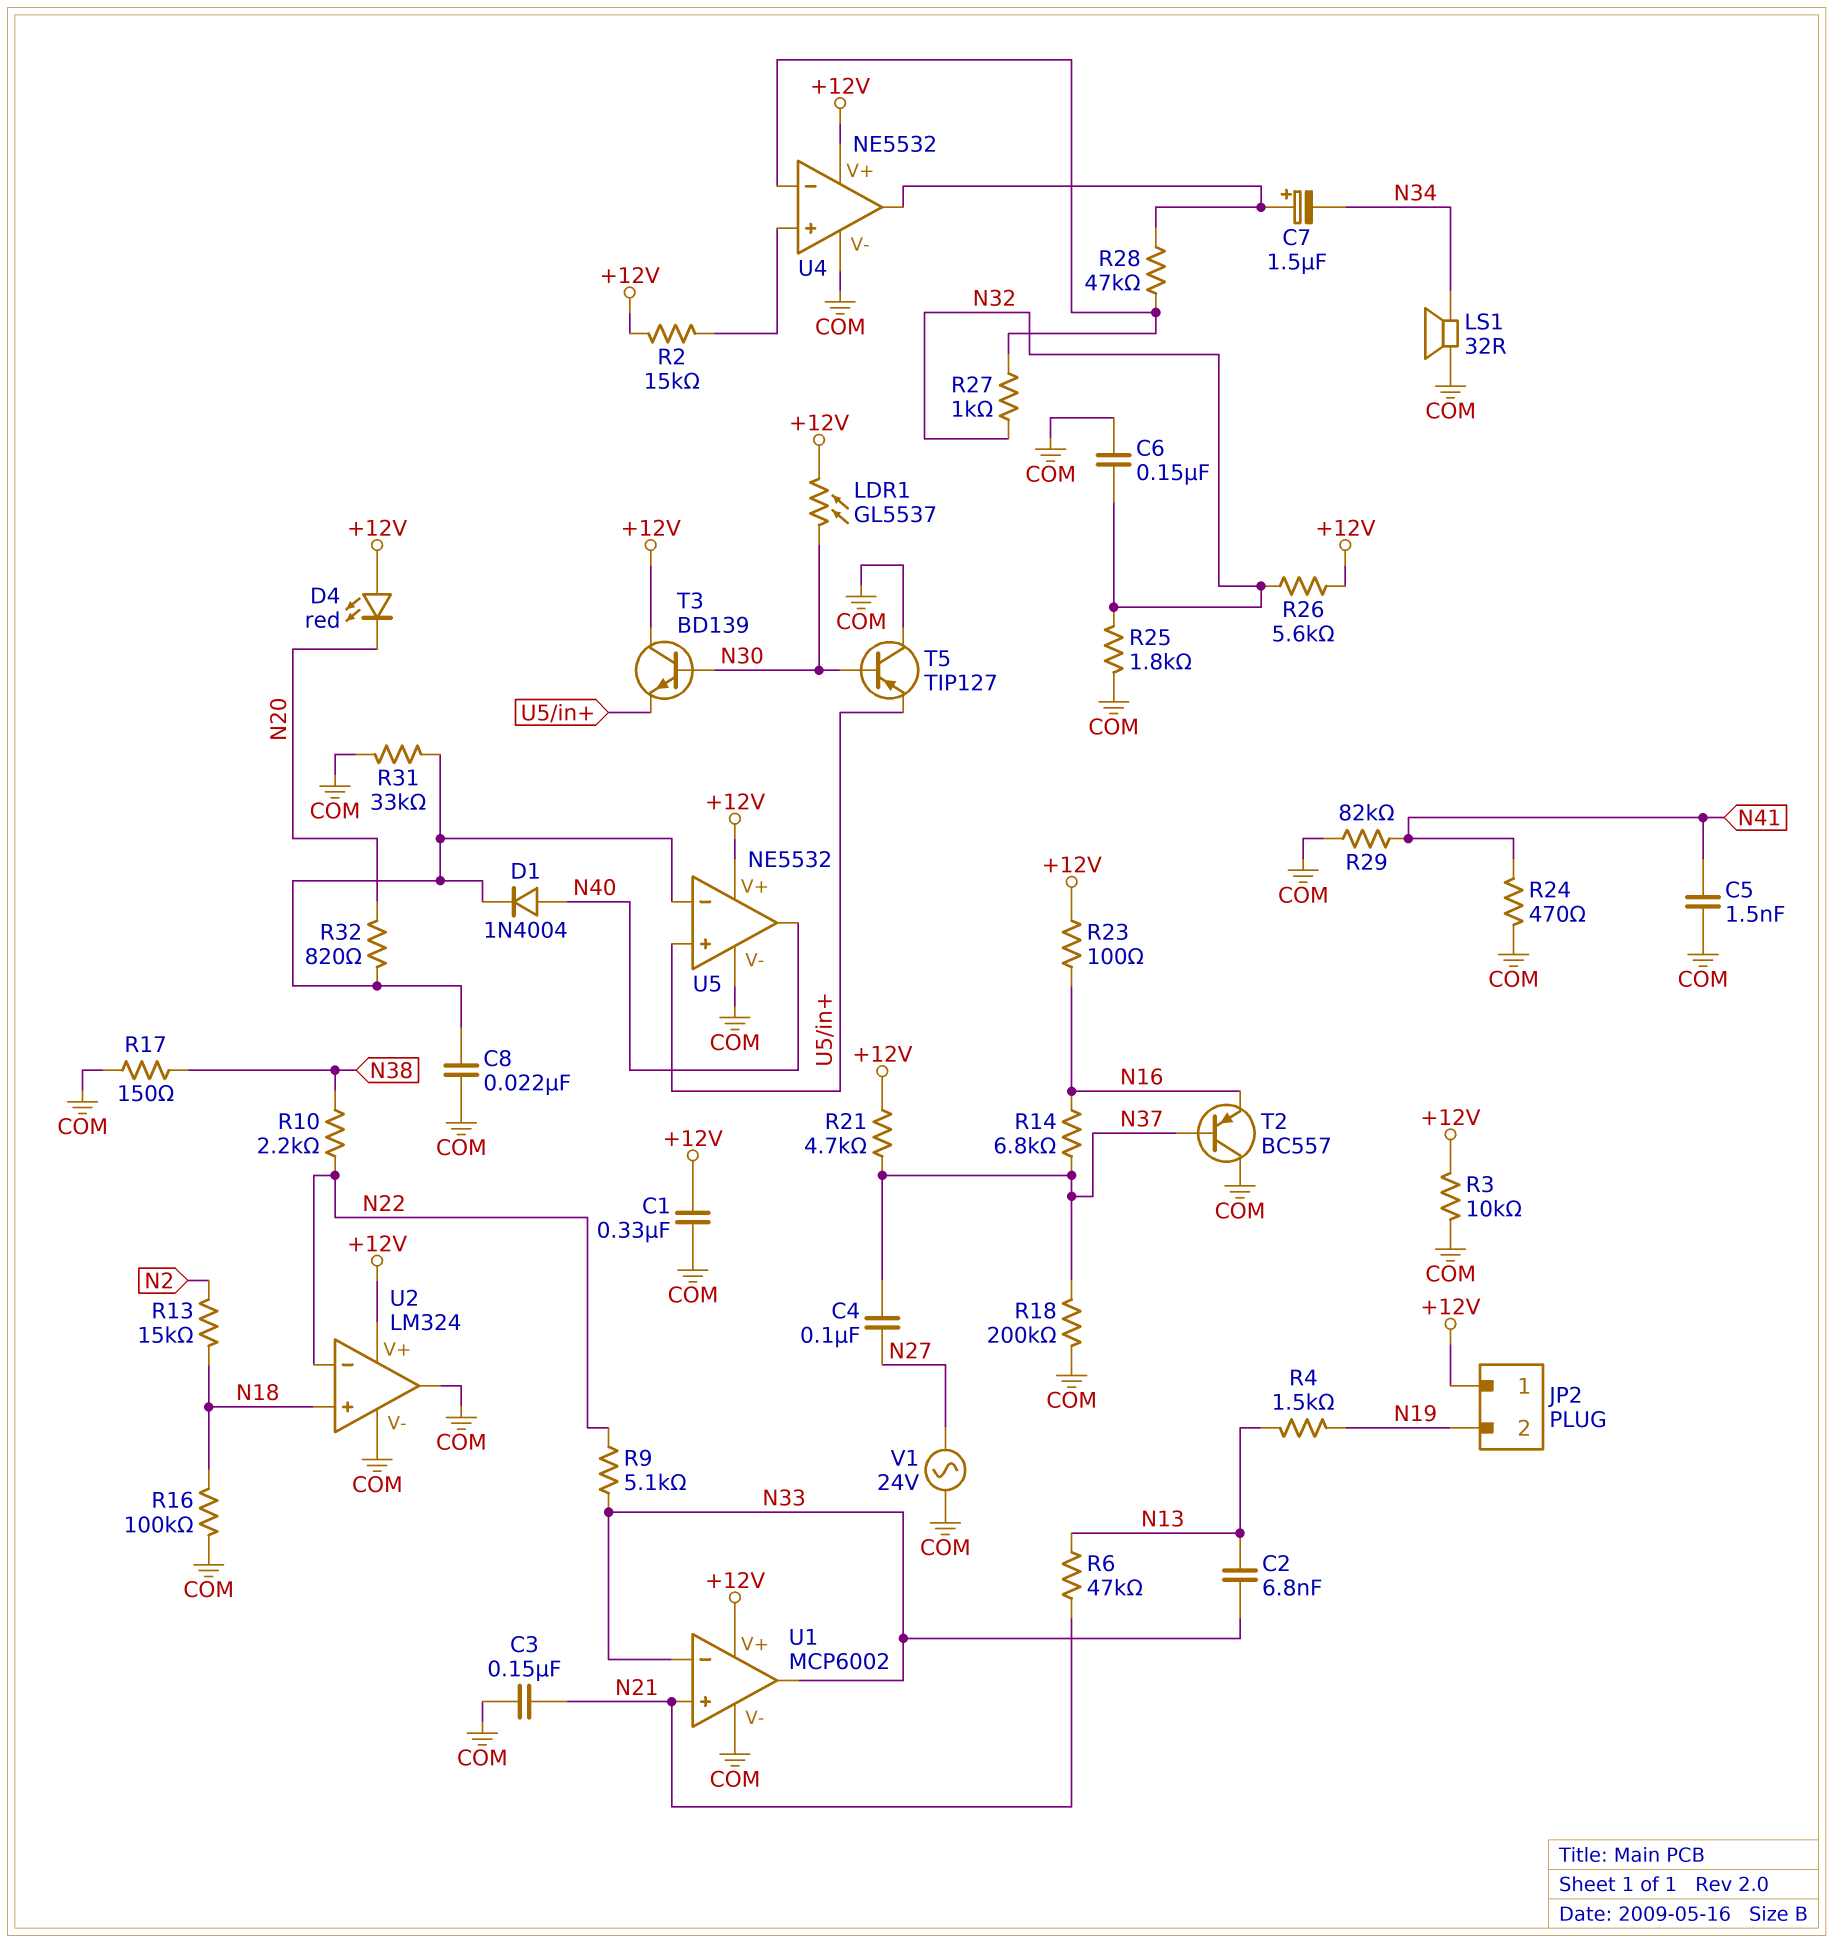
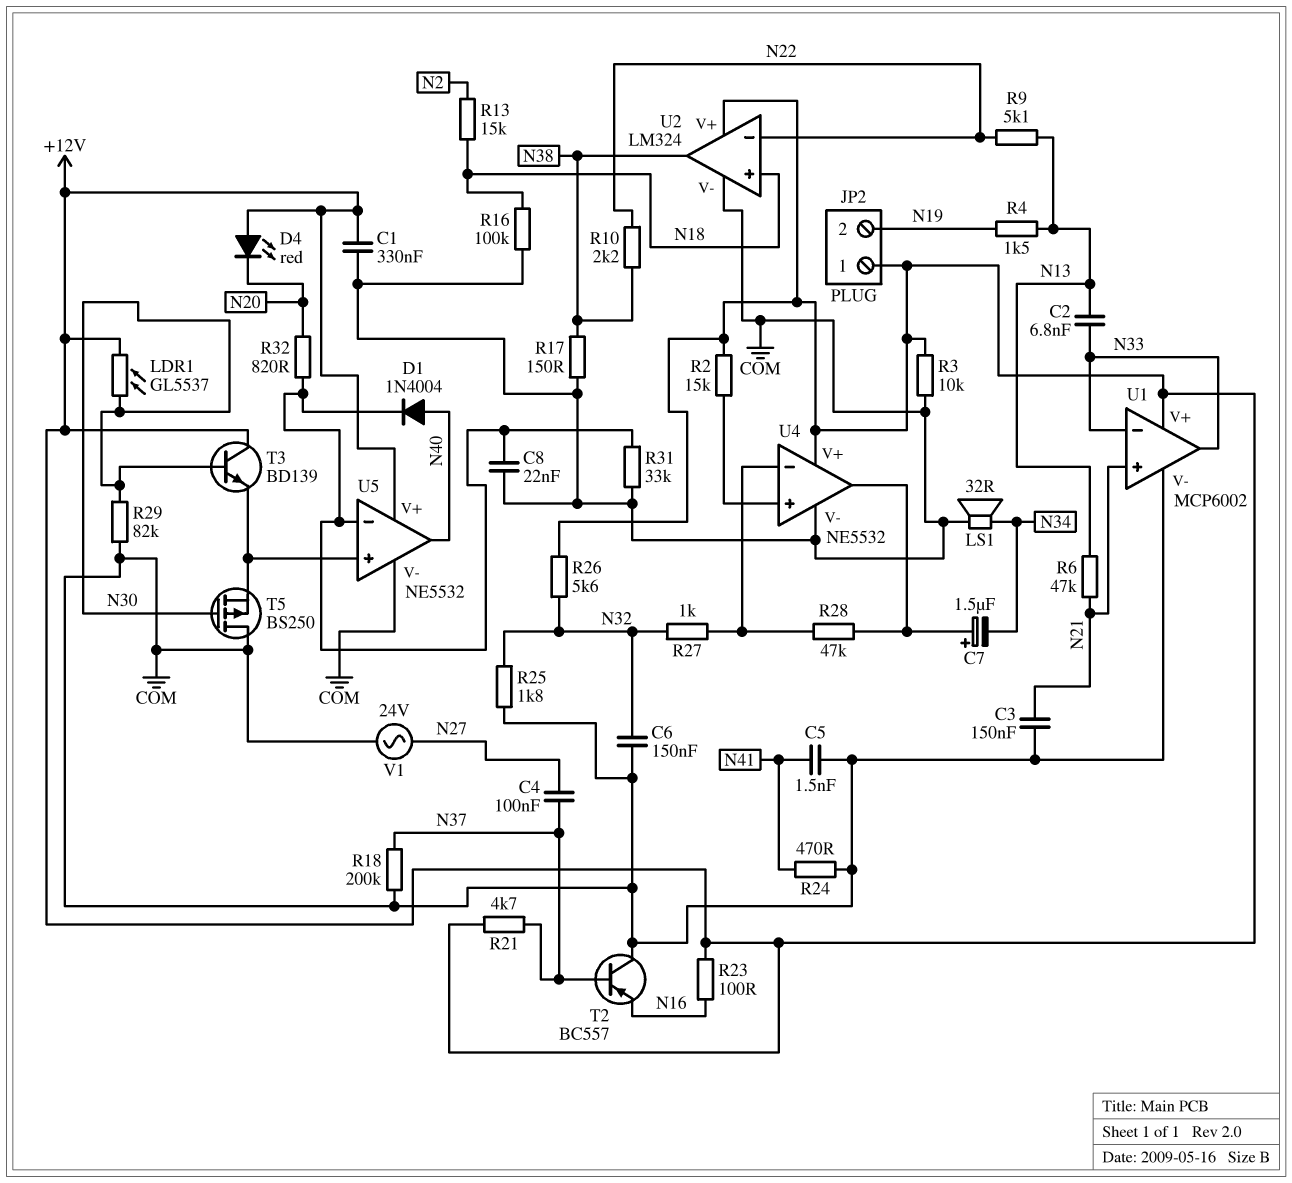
R9: 5.1k (N22, N33) -> 5.1k (N13, N22)
R14: 6.8k (N16, N37) -> none
R29: 82k (COM, N41) -> 82k (COM, N30)
T5: PNP TIP127 (B N30, C COM, E U5/in+) -> PMOS BS250 (G N30, D COM, S U5/in+)
U2 pin out: COM -> N38

